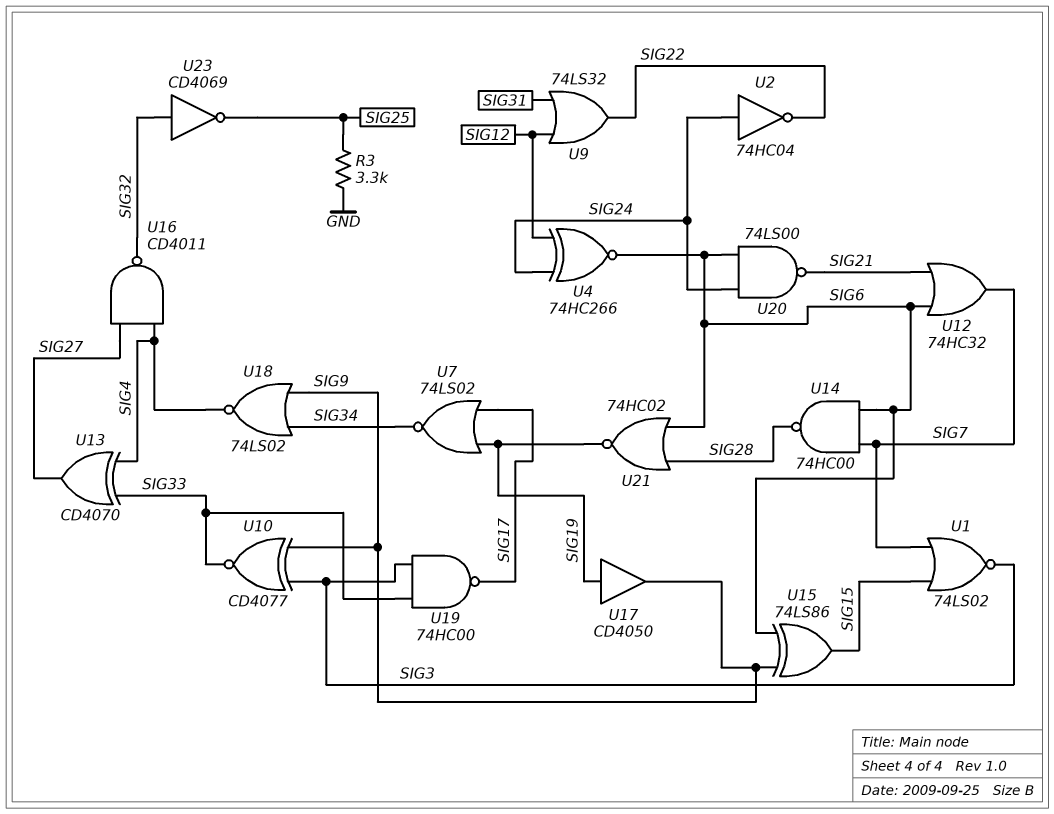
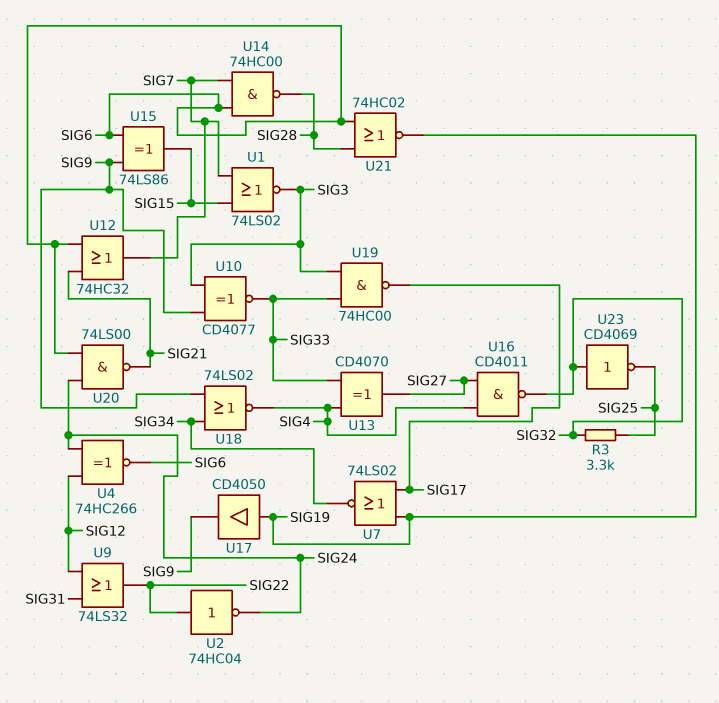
R3: 3.3k (GND, SIG25) -> 3.3k (SIG25, SIG32)
U2: NOT 74HC04 (in SIG24, out SIG22) -> NOT 74HC04 (in SIG22, out SIG24)

